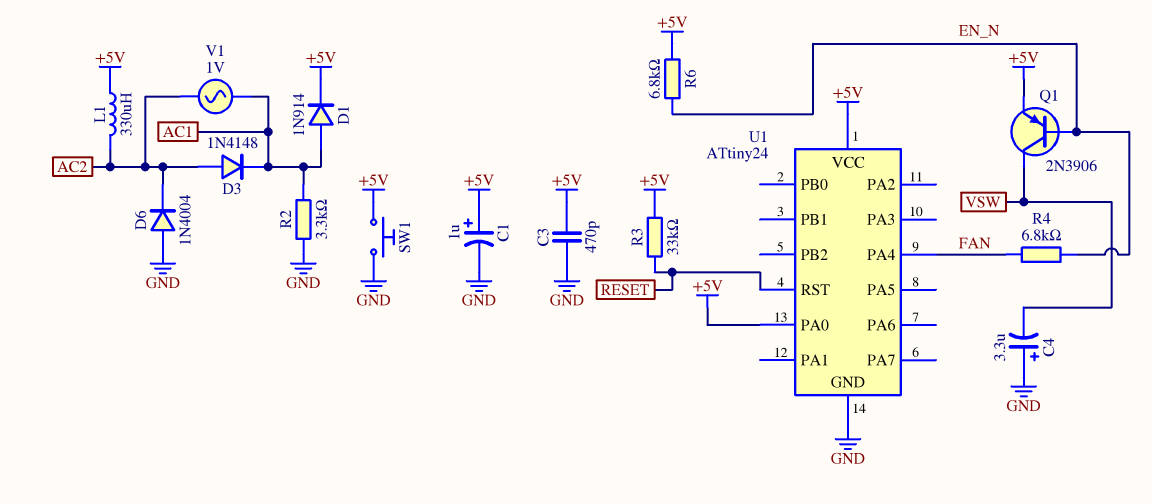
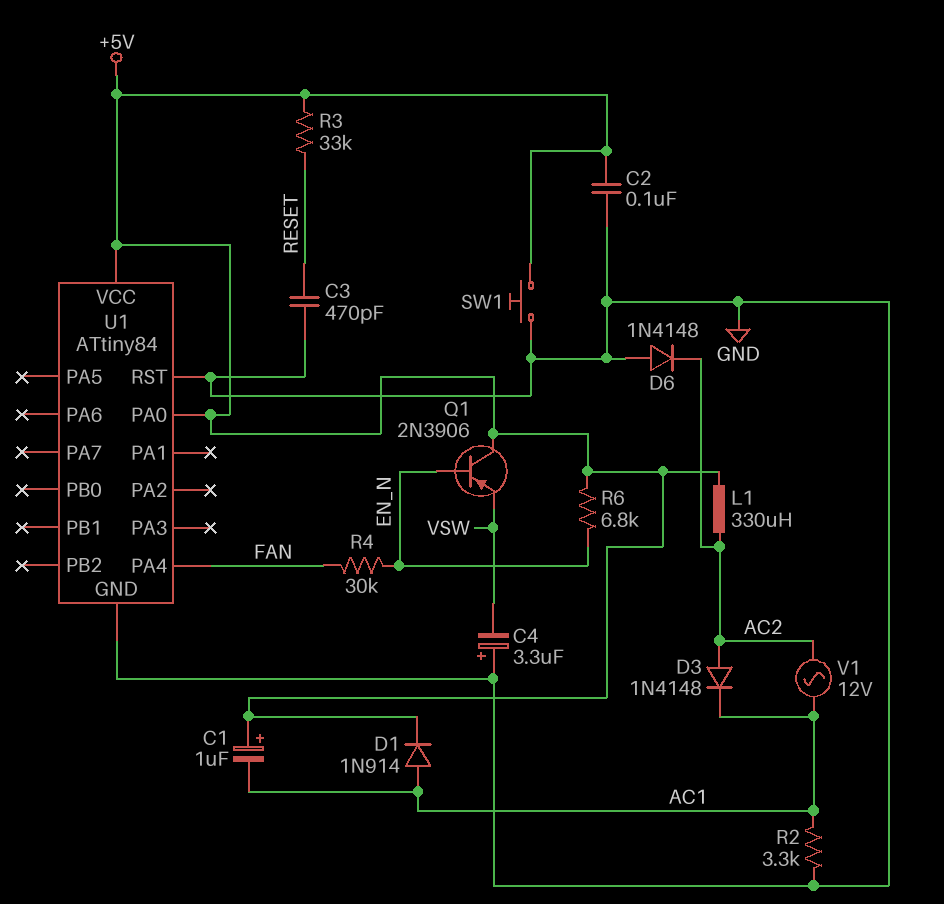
C1: 1uF (plus +5V, minus GND) -> 1uF (plus +5V, minus AC1)
C2: none -> 100nF (+5V, GND)
C3: 470pF (+5V, GND) -> 470pF (GND, RESET)
D6: diode 1N4004 (A GND, K AC2) -> diode 1N4148 (A GND, K AC2)
Q1: PNP 2N3906 (B EN_N, C VSW, E +5V) -> PNP 2N3906 (B EN_N, C +5V, E VSW)
R4: 6.8k (EN_N, FAN) -> 30k (EN_N, FAN)
U1: ATtiny24 -> ATtiny84
U1 pin RST: RESET -> GND
V1: AC 1V (AC1, AC2) -> AC 12V (AC1, AC2)

